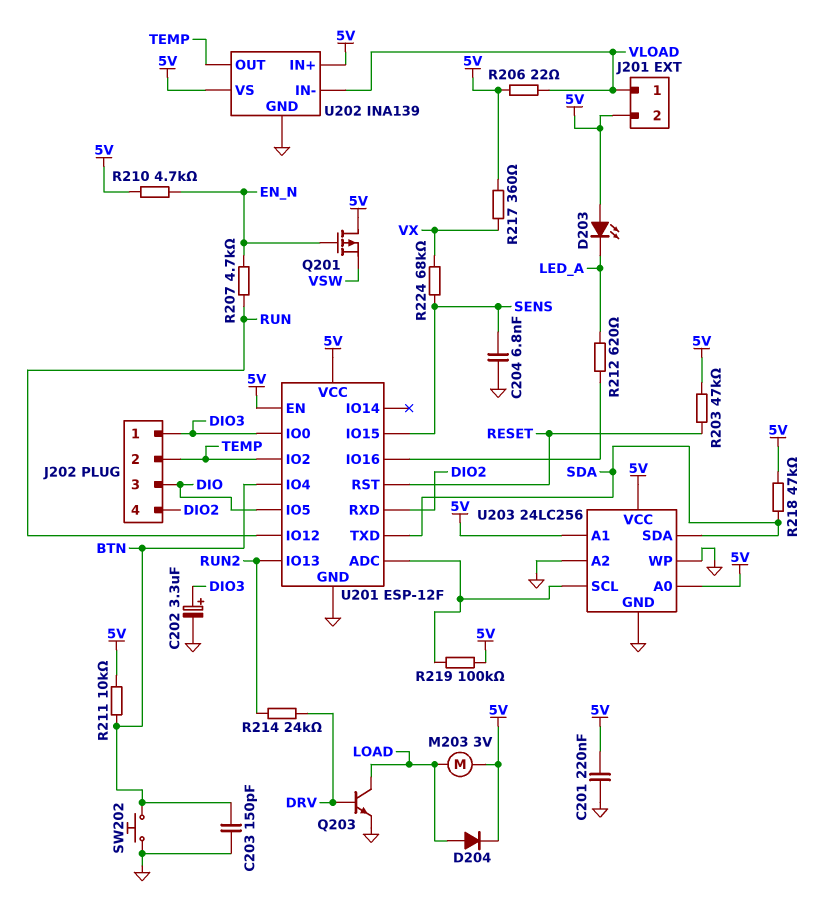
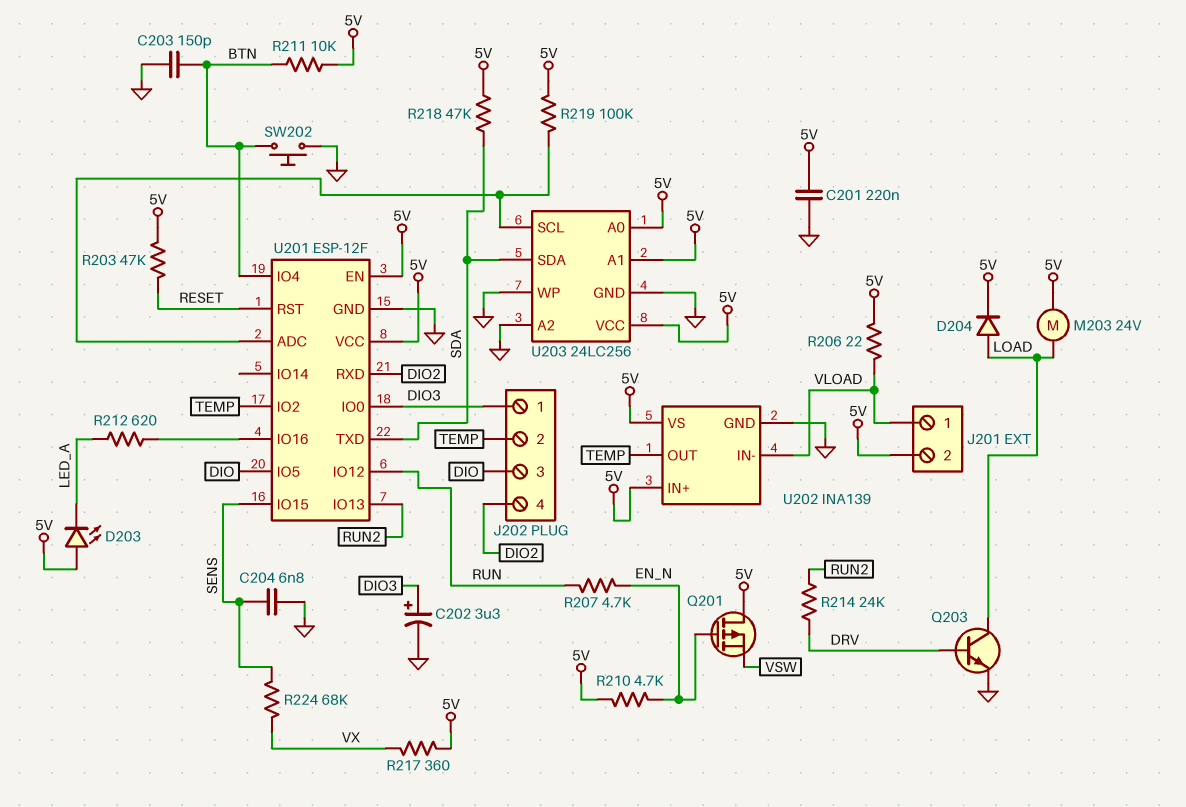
M203: motor 3V (5V, LOAD) -> motor 24V (5V, LOAD)

